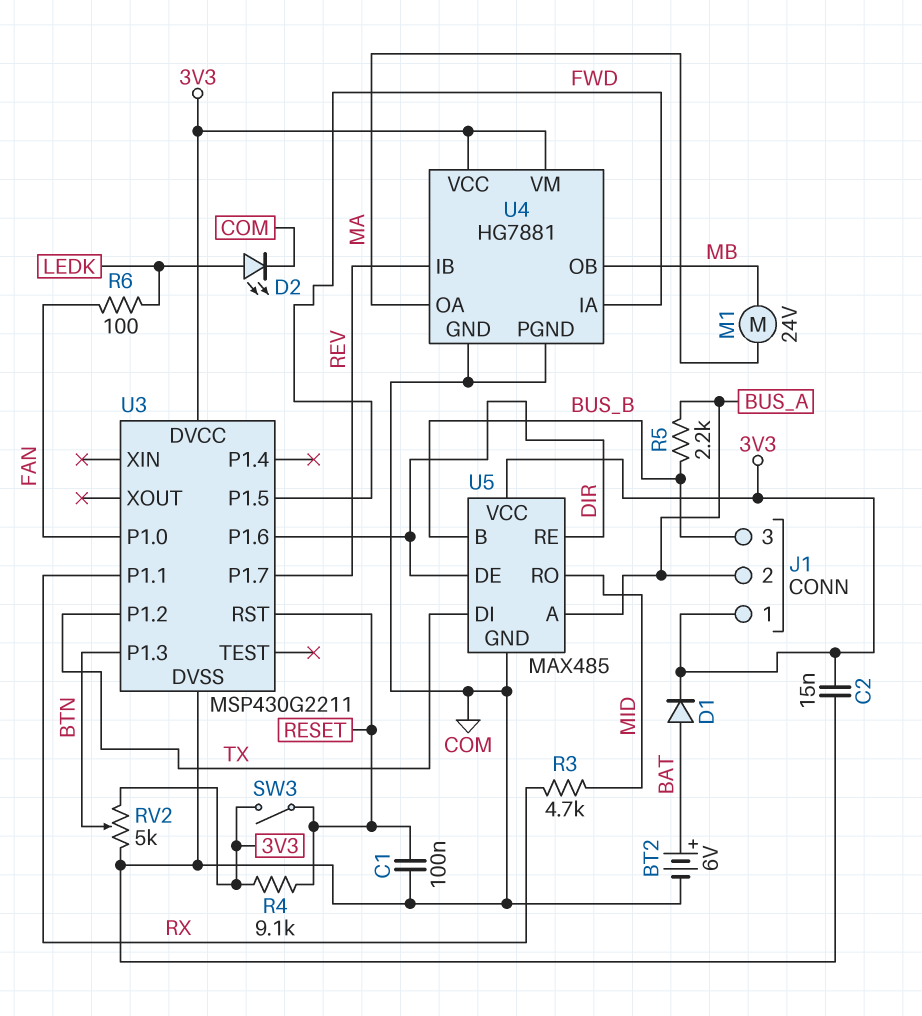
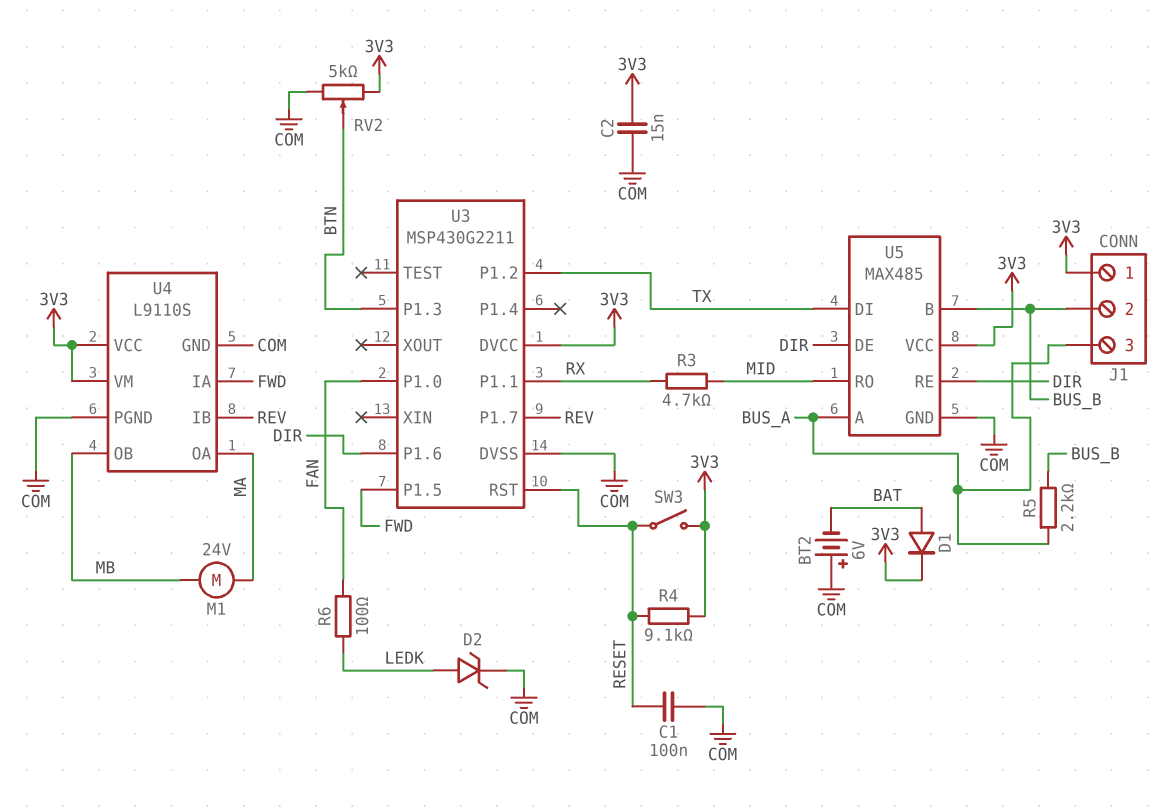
BT2: 6V (plus BAT, minus COM) -> 6V (plus COM, minus BAT)
D2: LED (A LEDK, K COM) -> zener (A LEDK, K COM)
J1 pin 2: BUS_A -> BUS_B
J1 pin 3: BUS_B -> BUS_A
U4: HG7881 -> L9110S

